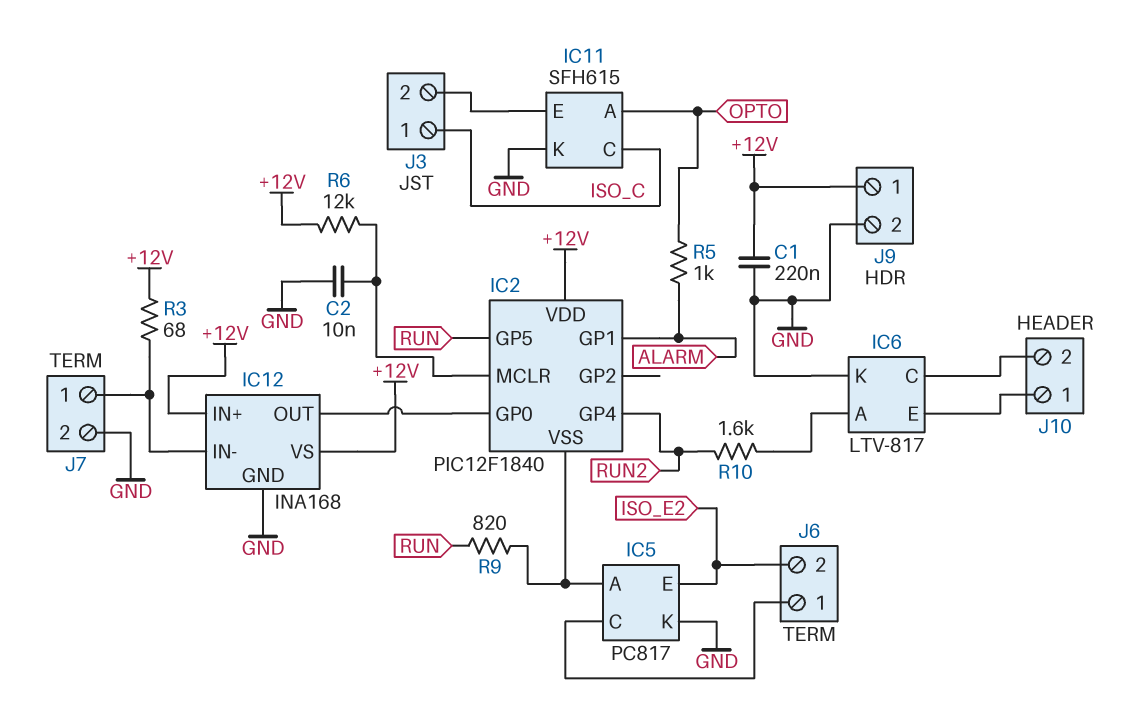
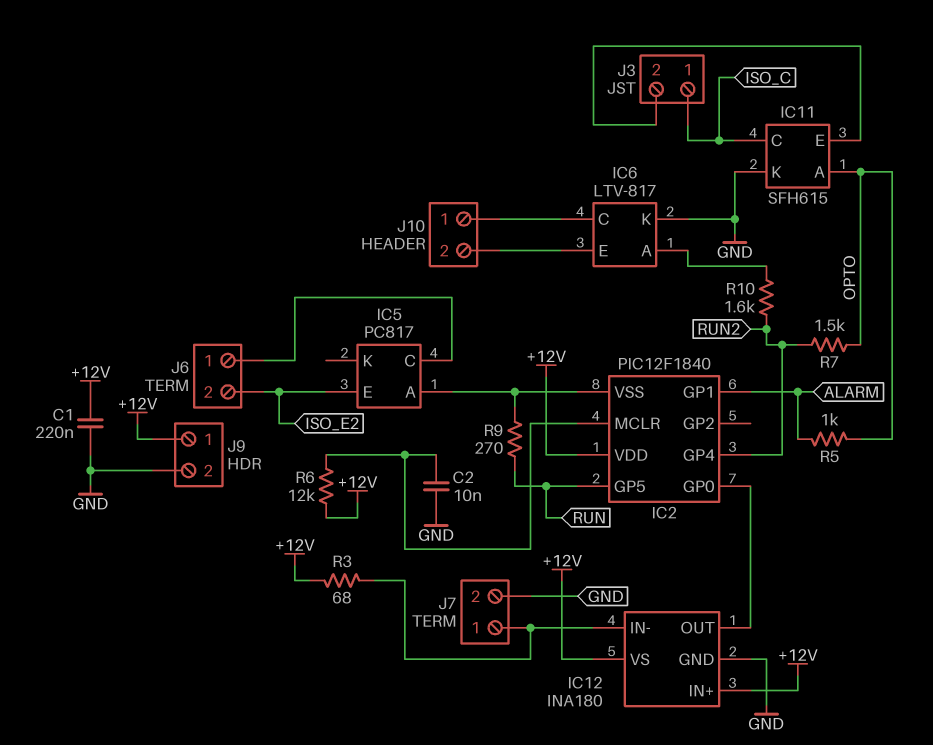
IC5 pin K: GND -> none
IC12: INA168 -> INA180
J10 pin 1: IC6/E -> IC6/C
J10 pin 2: IC6/C -> IC6/E
R7: none -> 1.5k (OPTO, RUN2)
R9: 820 (IC2/VSS, RUN) -> 270 (IC2/VSS, RUN)

